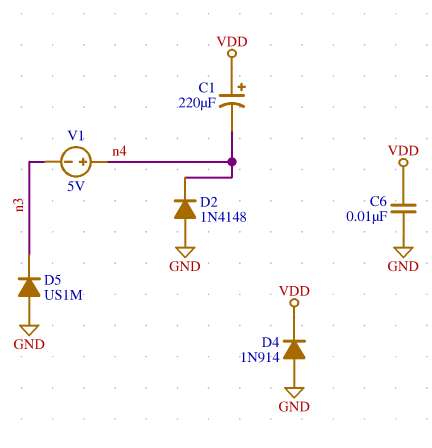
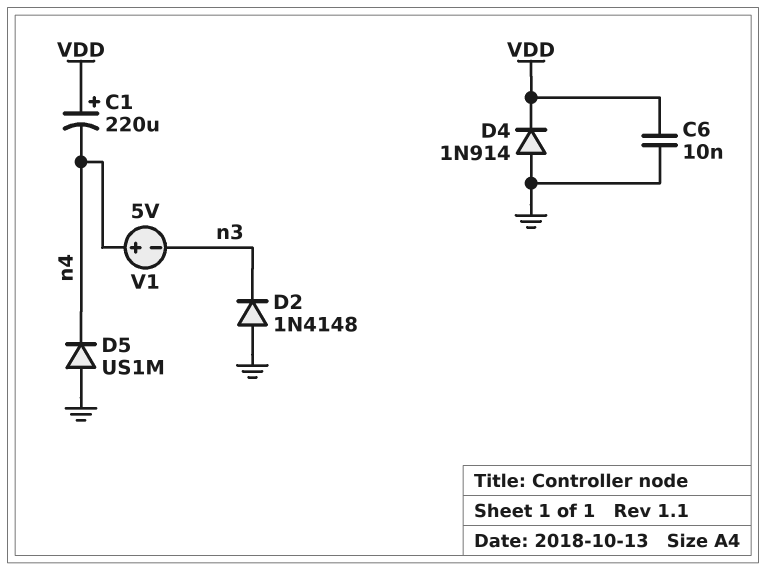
D2: diode 1N4148 (A GND, K n4) -> diode 1N4148 (A GND, K n3)
D5: diode US1M (A GND, K n3) -> diode US1M (A GND, K n4)

